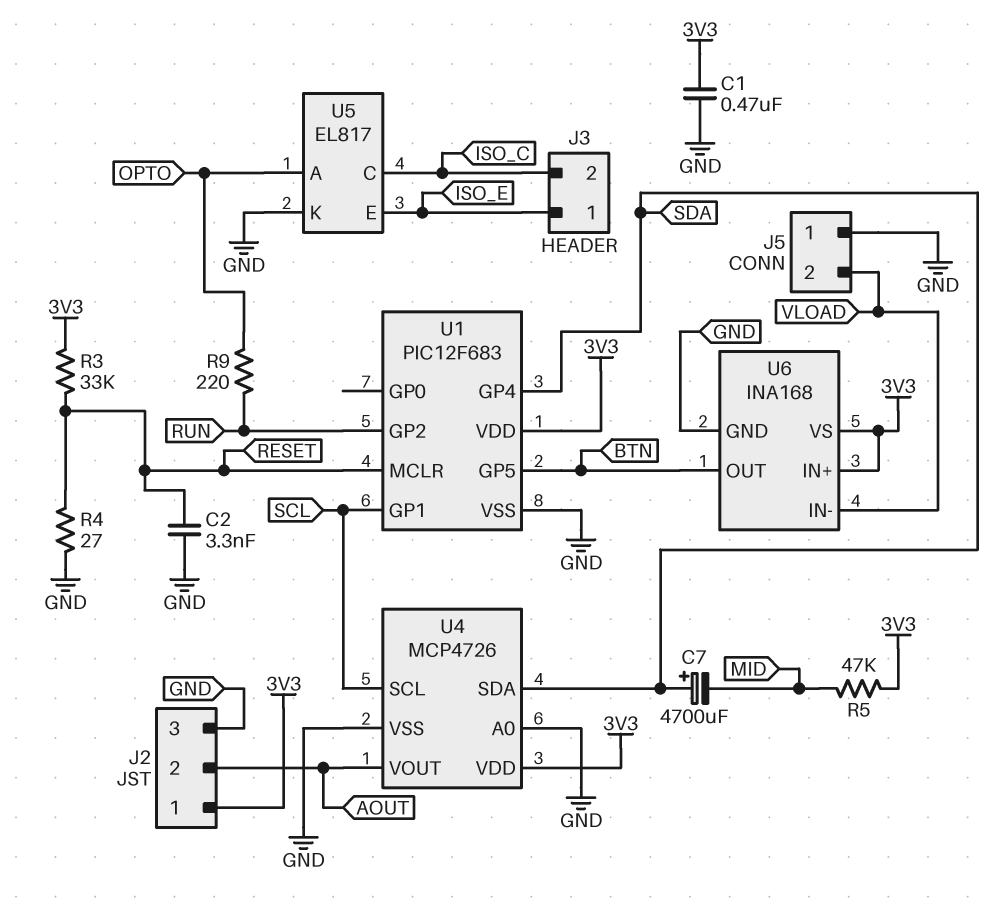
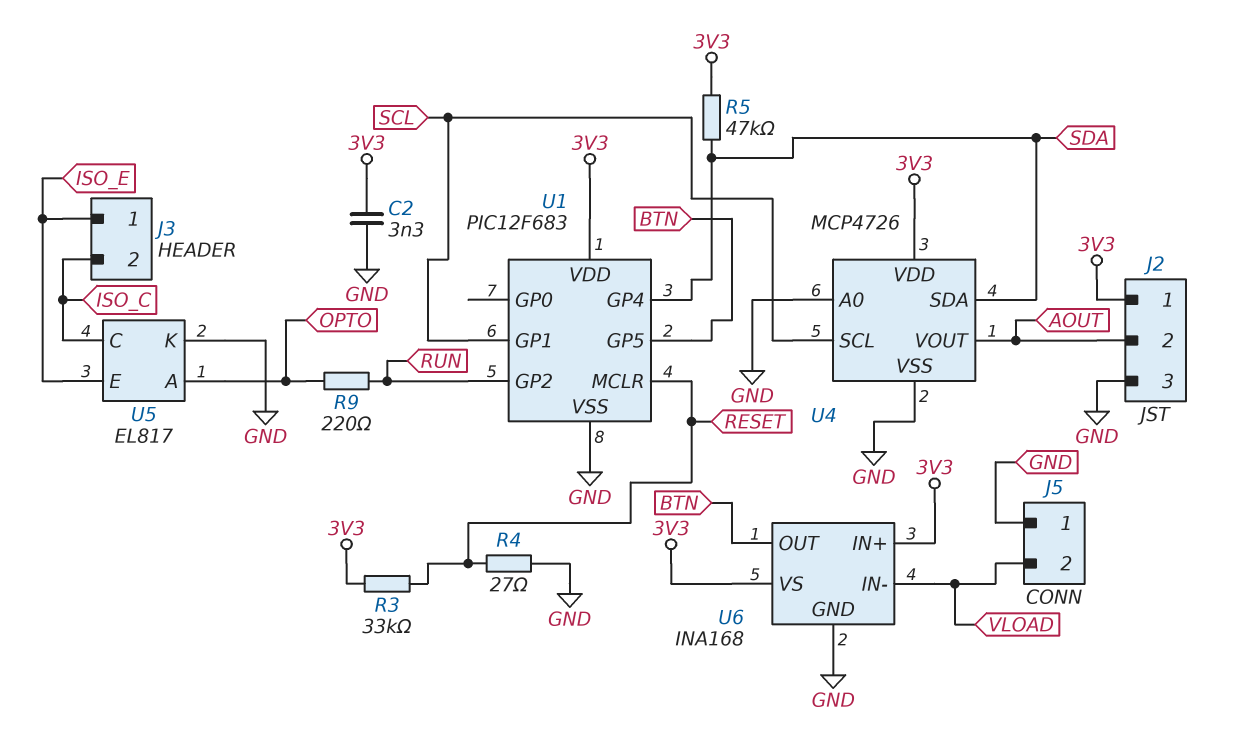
C1: 470nF (3V3, GND) -> none
C2: 3.3nF (GND, RESET) -> 3.3nF (3V3, GND)
C7: 4700uF (plus SDA, minus MID) -> none
R5: 47k (3V3, MID) -> 47k (3V3, SDA)

